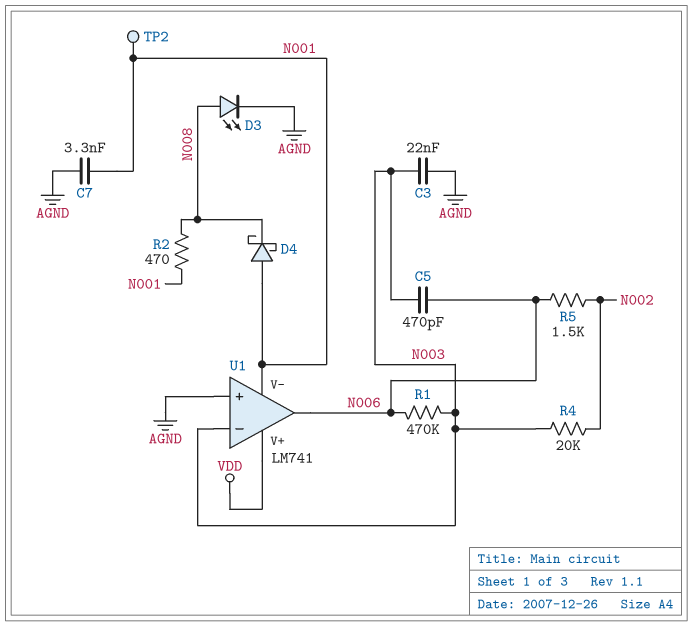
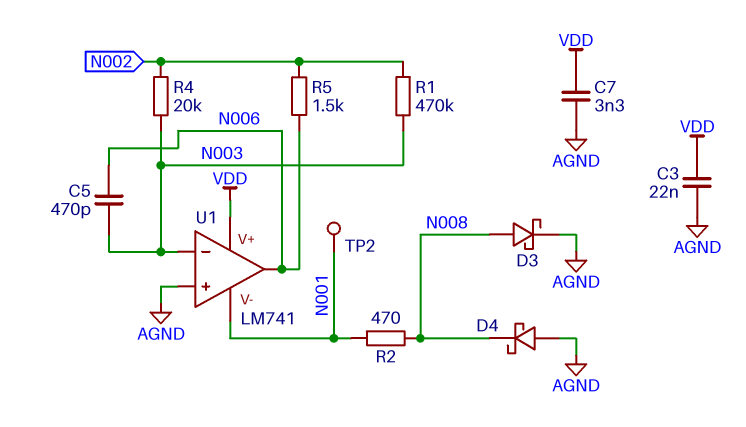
C3: 22nF (AGND, N003) -> 22nF (AGND, VDD)
C7: 3.3nF (AGND, N001) -> 3.3nF (AGND, VDD)
D3: LED (A N008, K AGND) -> schottky (A N008, K AGND)
D4: schottky (A N001, K N008) -> schottky (A AGND, K N008)
R1: 470k (N003, N006) -> 470k (N002, N003)

